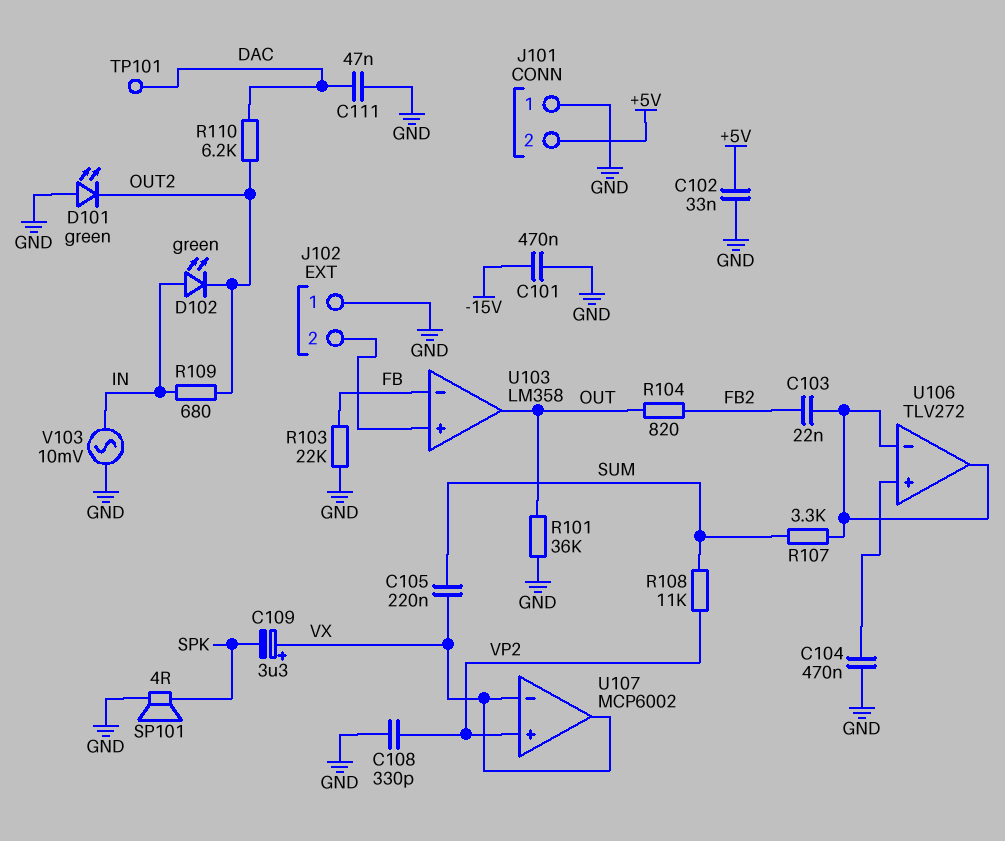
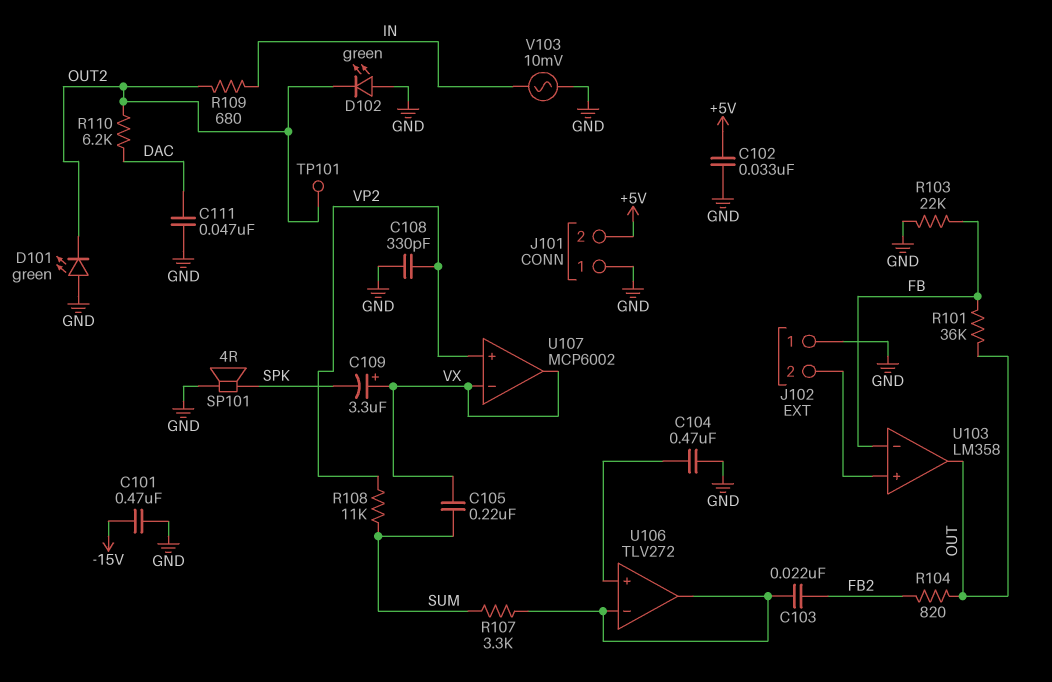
D102: LED green (A IN, K OUT2) -> LED green (A GND, K OUT2)
R101: 36k (GND, OUT) -> 36k (FB, OUT)
TP101: test point (DAC) -> test point (OUT2)

